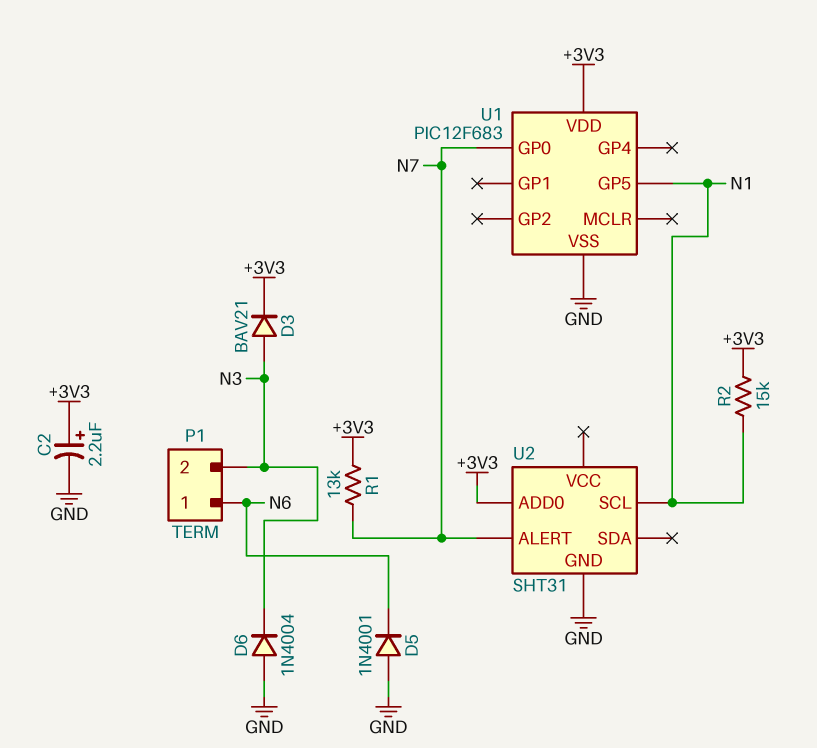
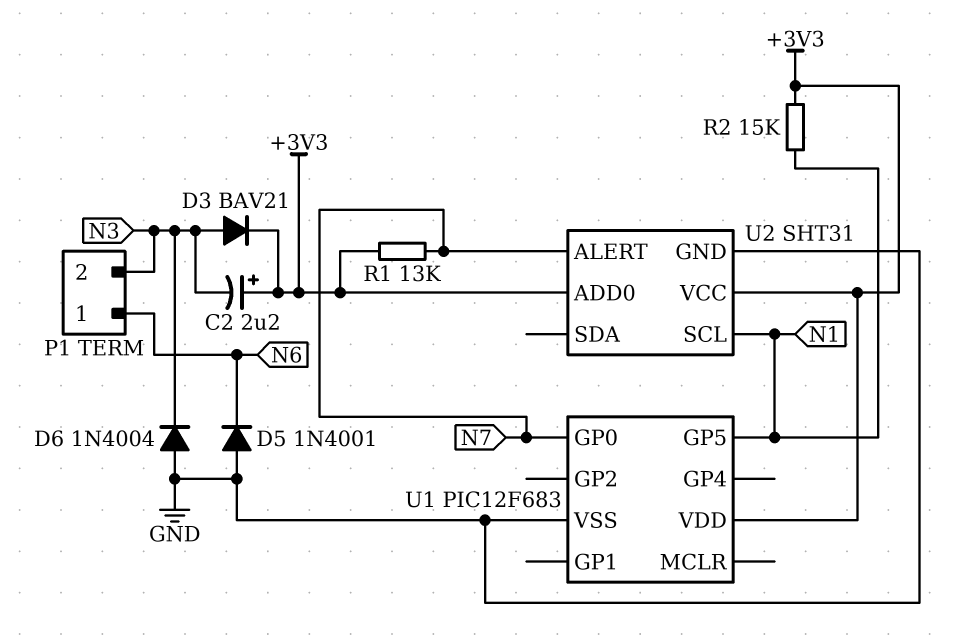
C2: 2.2uF (plus +3V3, minus GND) -> 2.2uF (plus +3V3, minus N3)
U2 pin VCC: none -> +3V3

